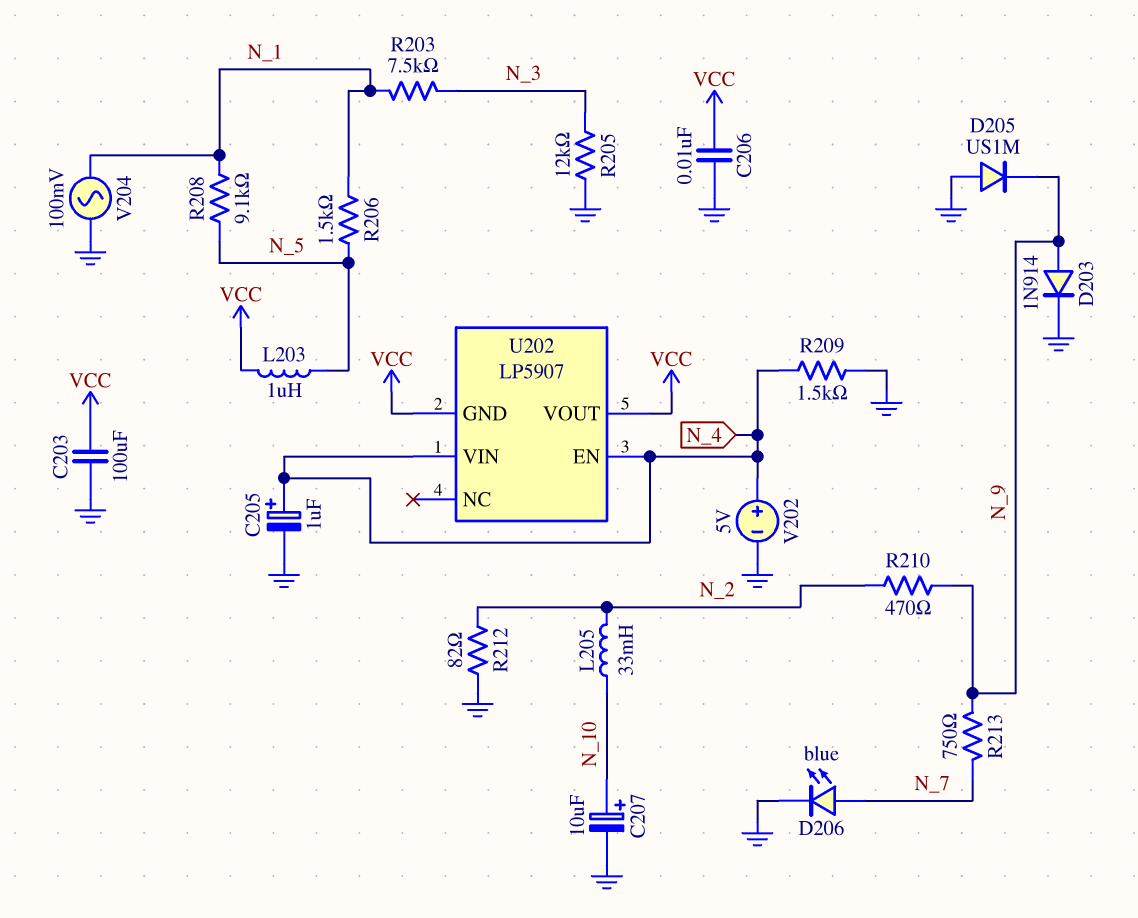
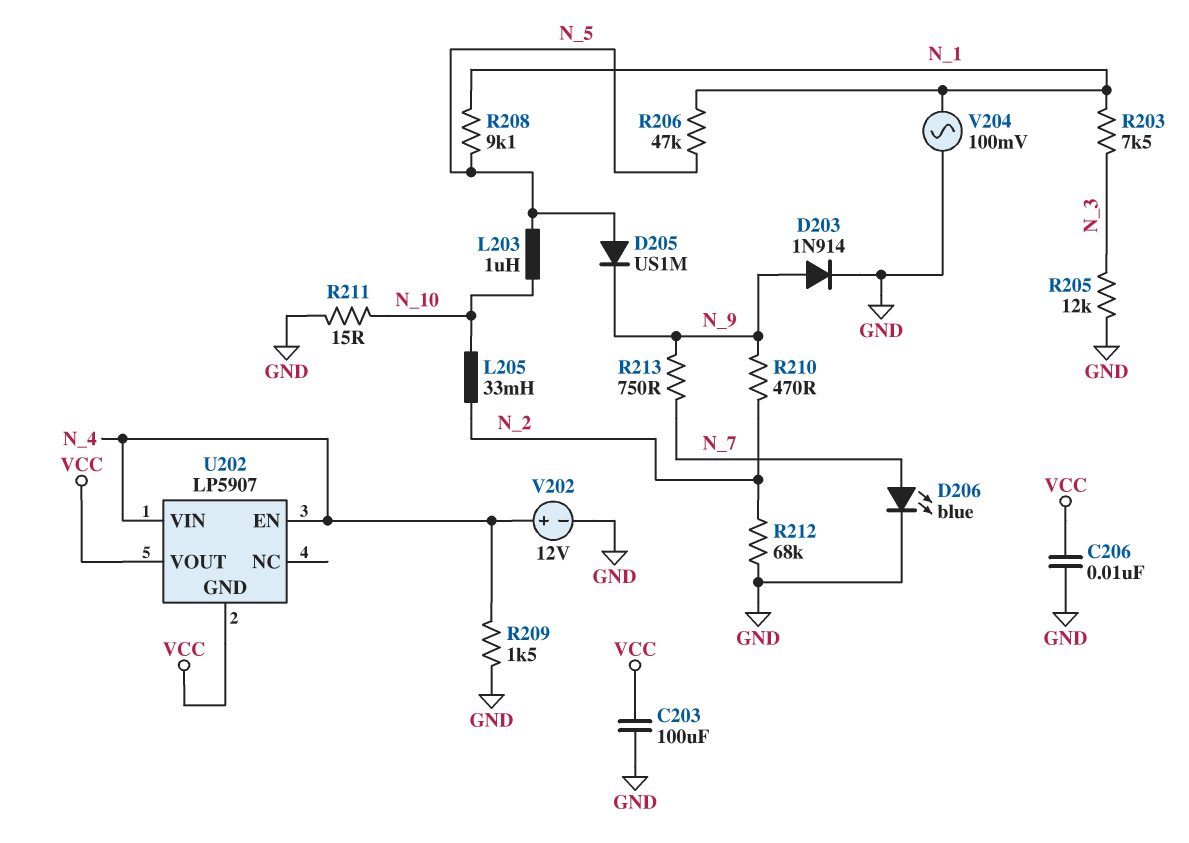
C205: 1uF (plus N_4, minus GND) -> none
C207: 10uF (plus N_10, minus GND) -> none
D205: diode US1M (A GND, K N_9) -> diode US1M (A N_5, K N_9)
L203: 1uH (N_5, VCC) -> 1uH (N_5, N_10)
R206: 1.5k (N_1, N_5) -> 47k (N_1, N_5)
R211: none -> 15 (GND, N_10)
R212: 82 (GND, N_2) -> 68k (GND, N_2)
V202: 5V (plus N_4, minus GND) -> 12V (plus N_4, minus GND)

